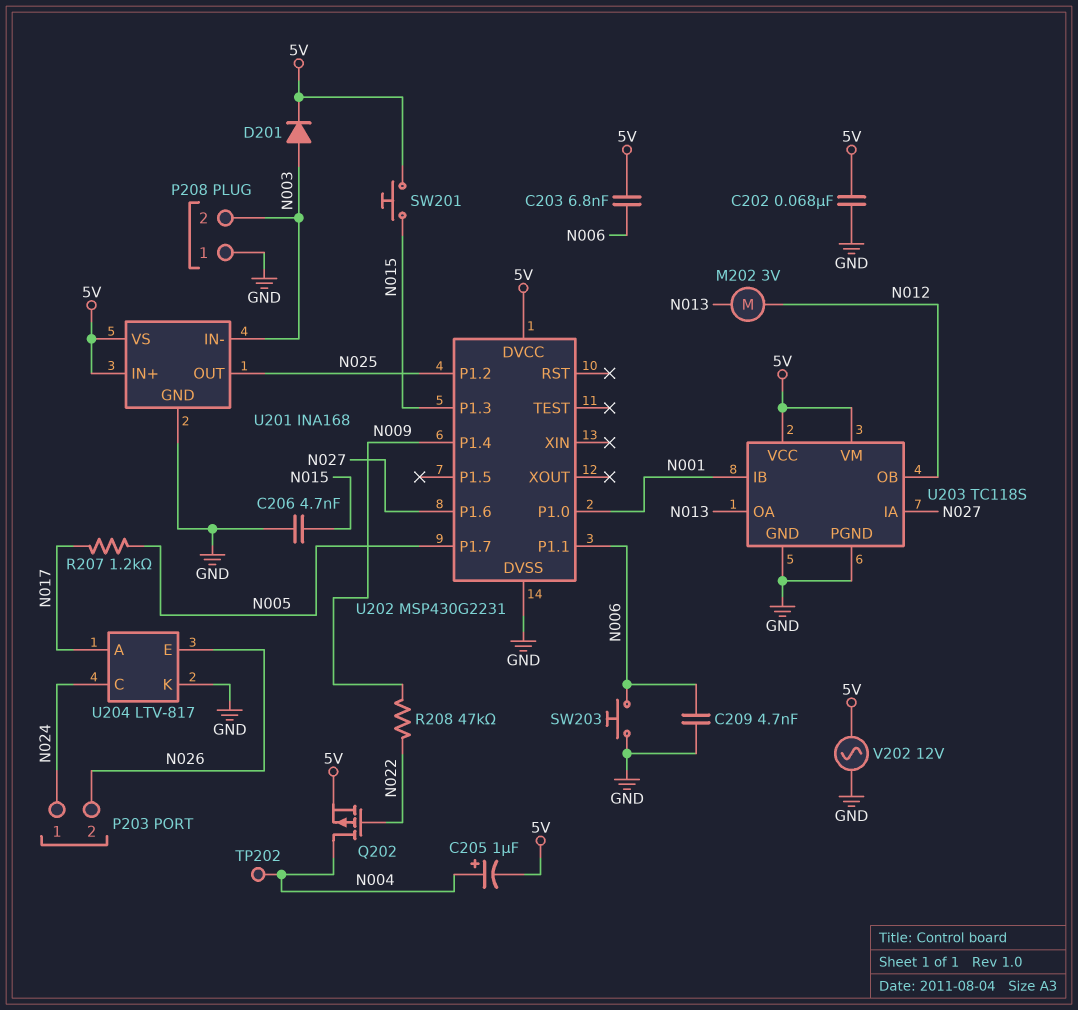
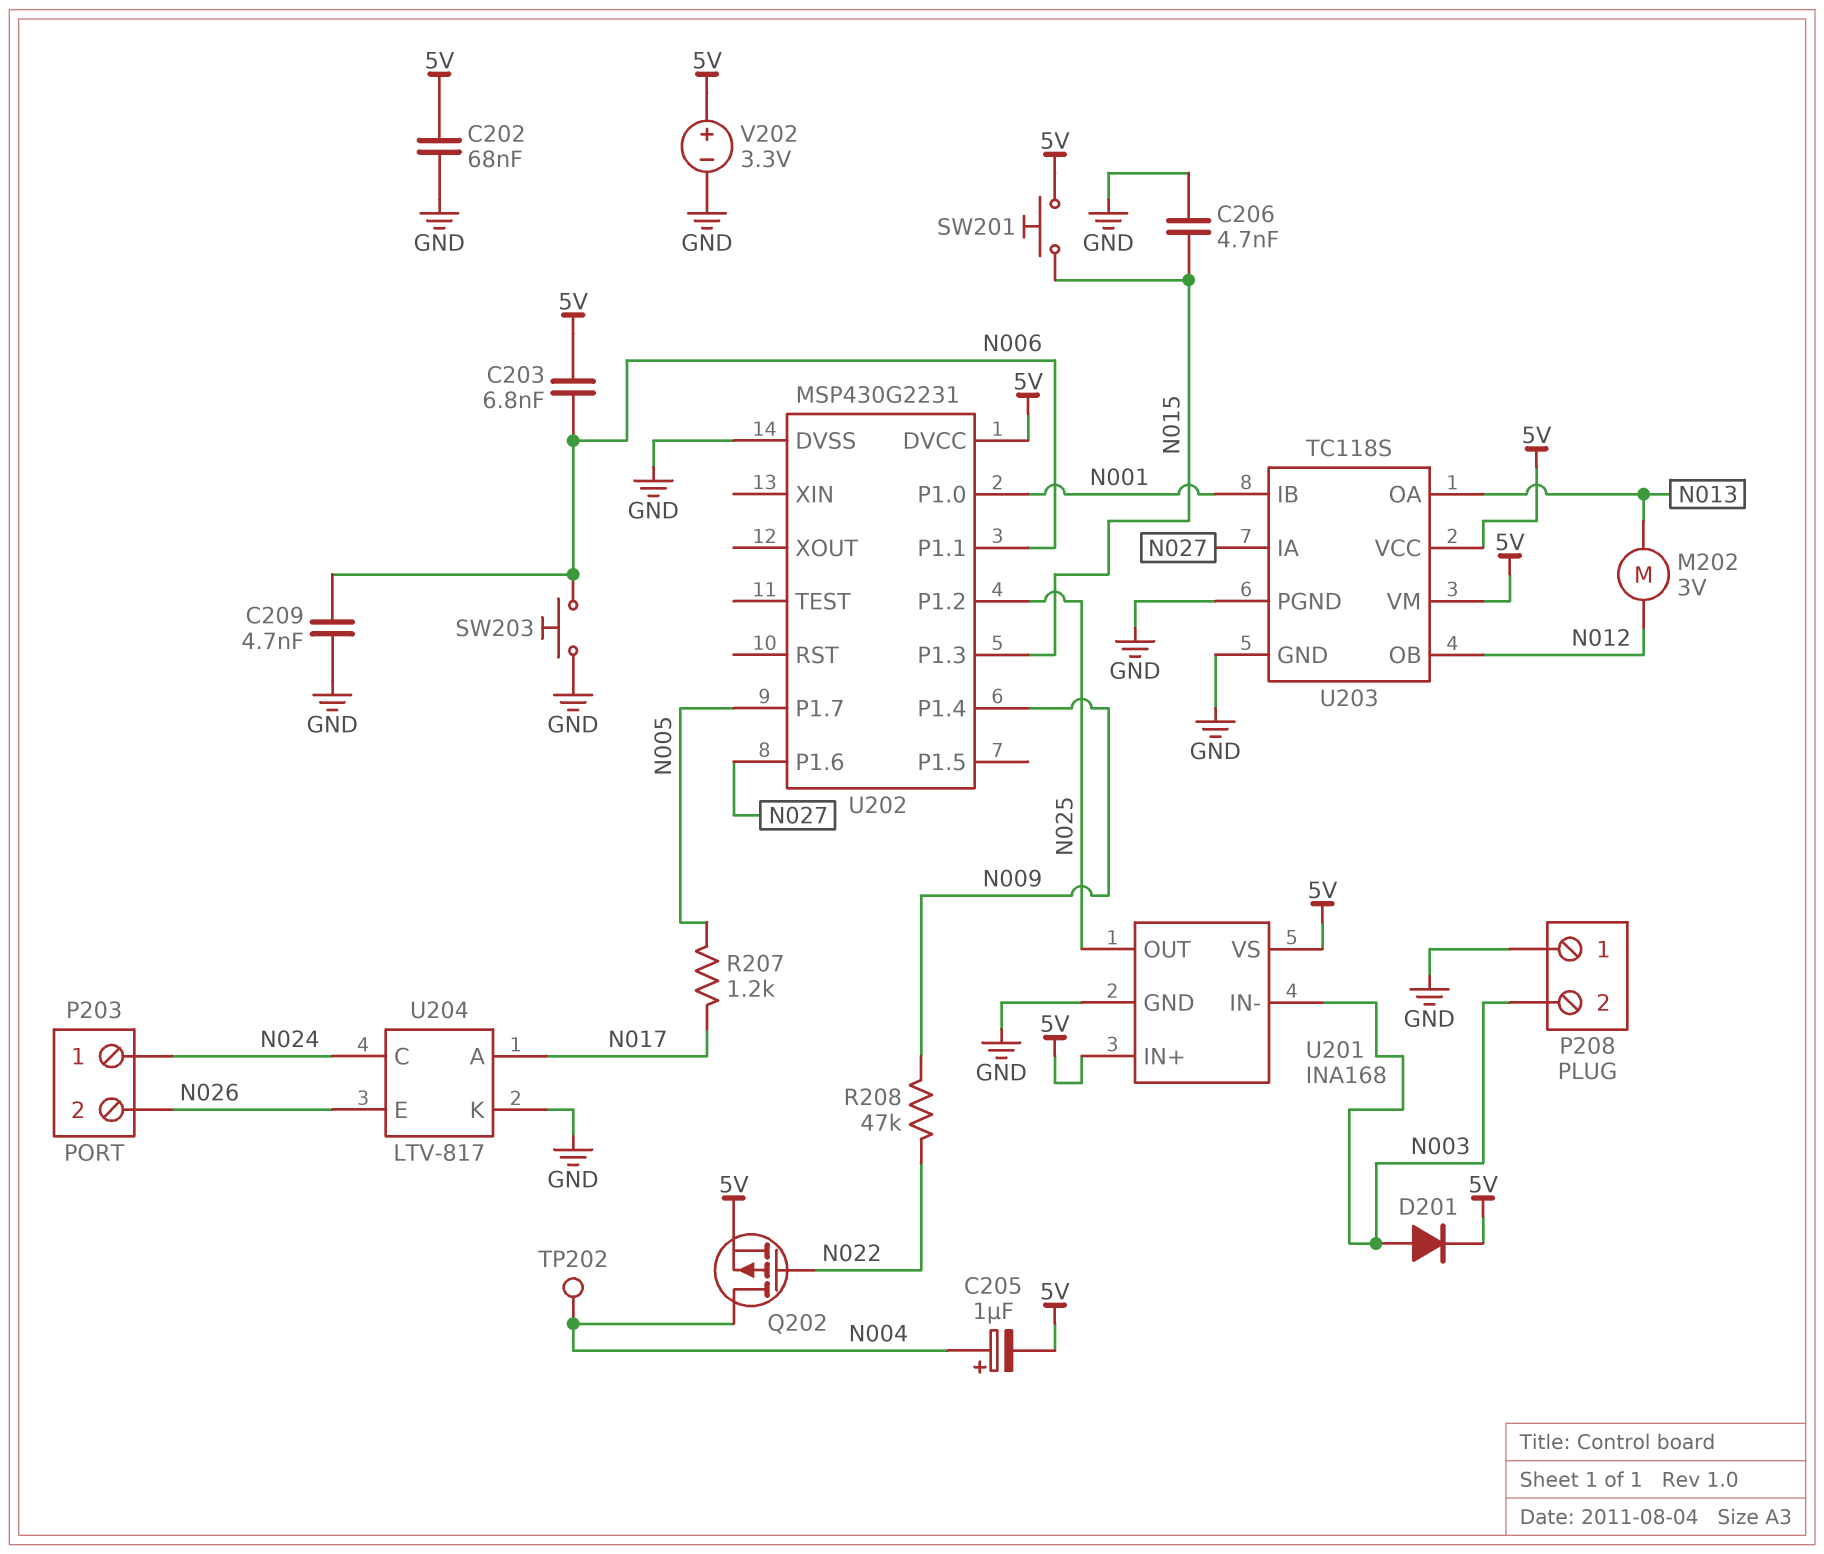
V202: AC 12V (5V, GND) -> 3.3V (plus 5V, minus GND)

